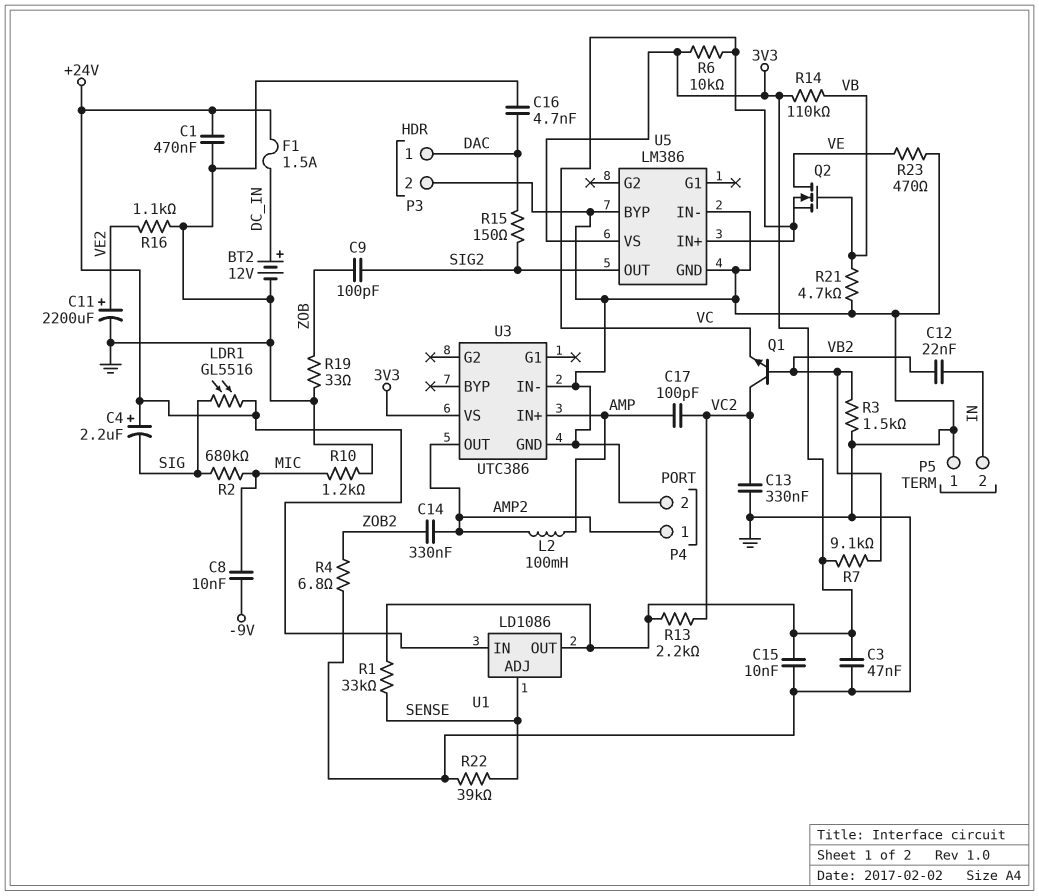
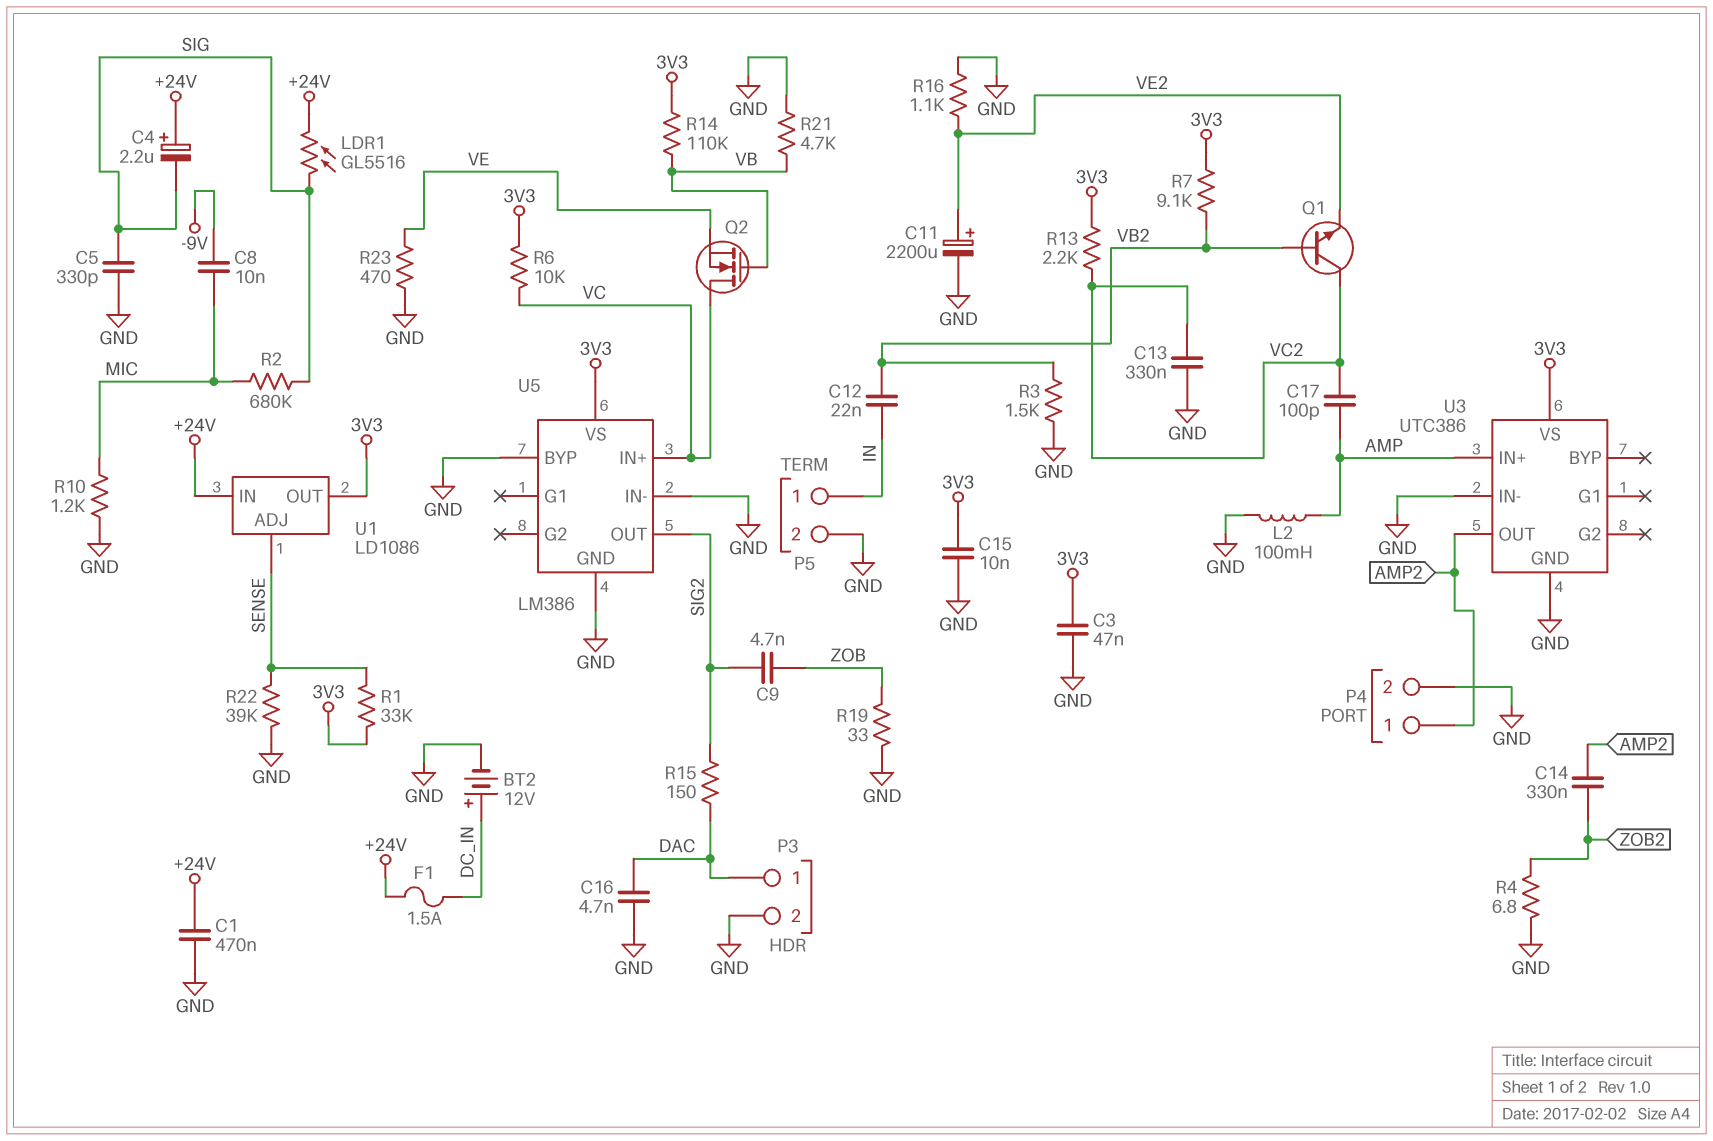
C5: none -> 330pF (GND, SIG)
C9: 100pF (SIG2, ZOB) -> 4.7nF (SIG2, ZOB)
L2: 100mH (AMP, AMP2) -> 100mH (AMP, GND)
P5 pin 1: GND -> IN
P5 pin 2: IN -> GND
Q1: NPN (B VB2, C VC2, E VC) -> NPN (B VB2, C VC2, E VE2)
Q2: NMOS (G VB, D VE, S VC) -> NMOS (G VB, D VC, S VE)

